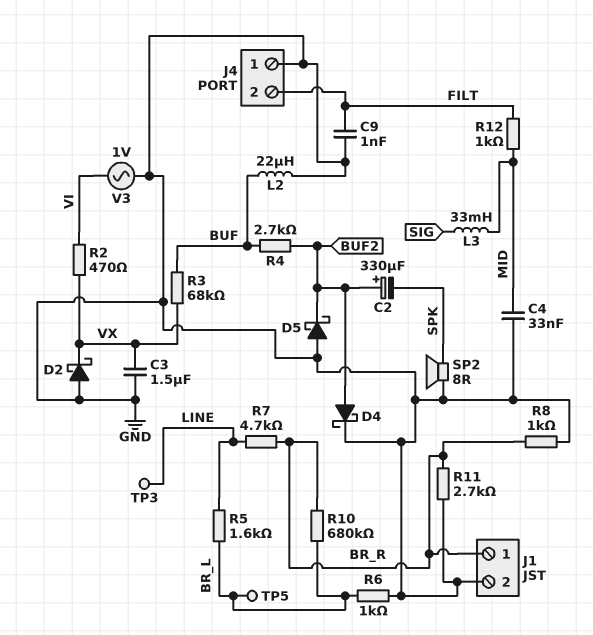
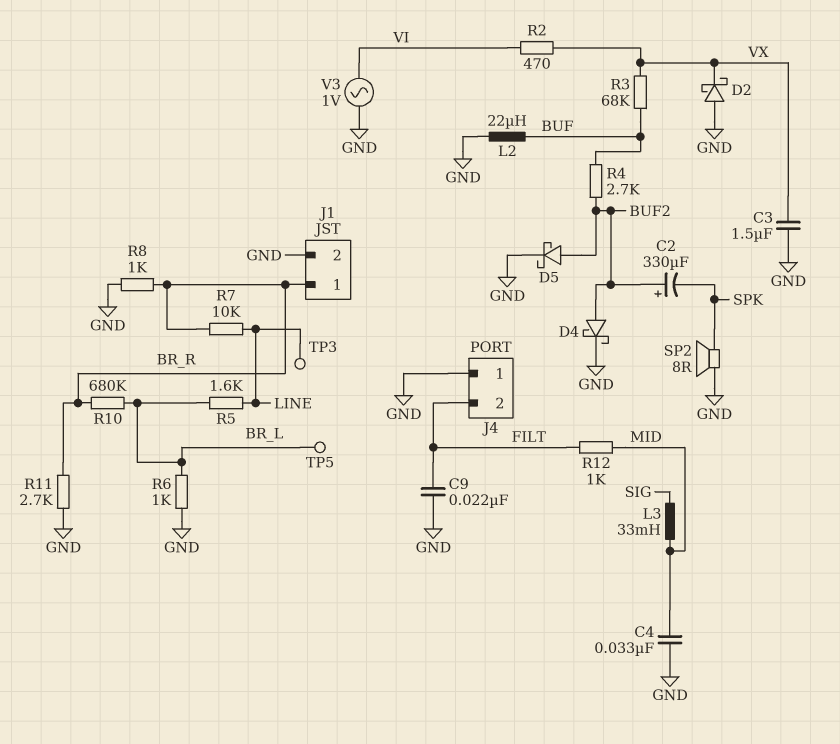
C9: 1nF (FILT, GND) -> 22nF (FILT, GND)
D5: schottky (A GND, K BUF2) -> schottky (A BUF2, K GND)
R7: 4.7k (BR_R, LINE) -> 10k (BR_R, LINE)

